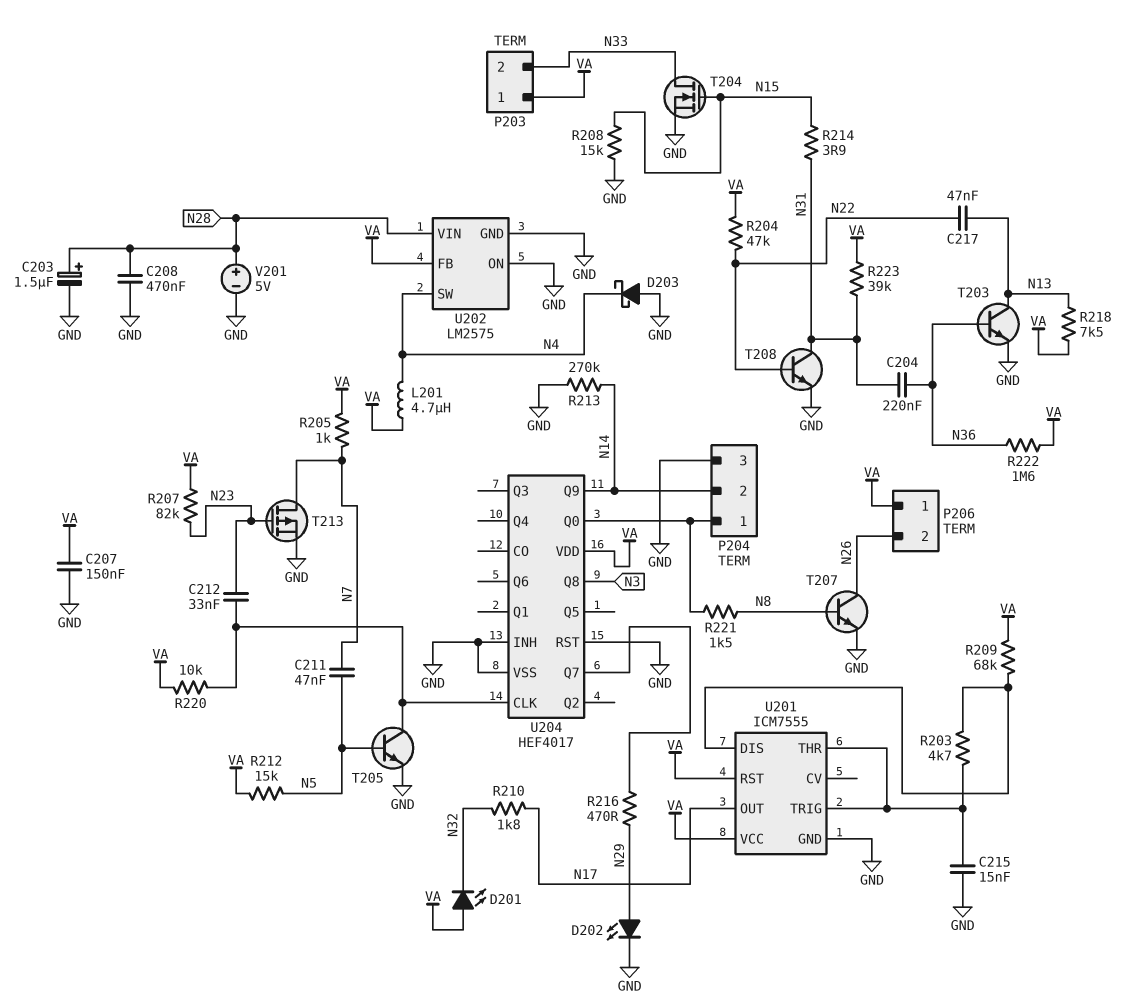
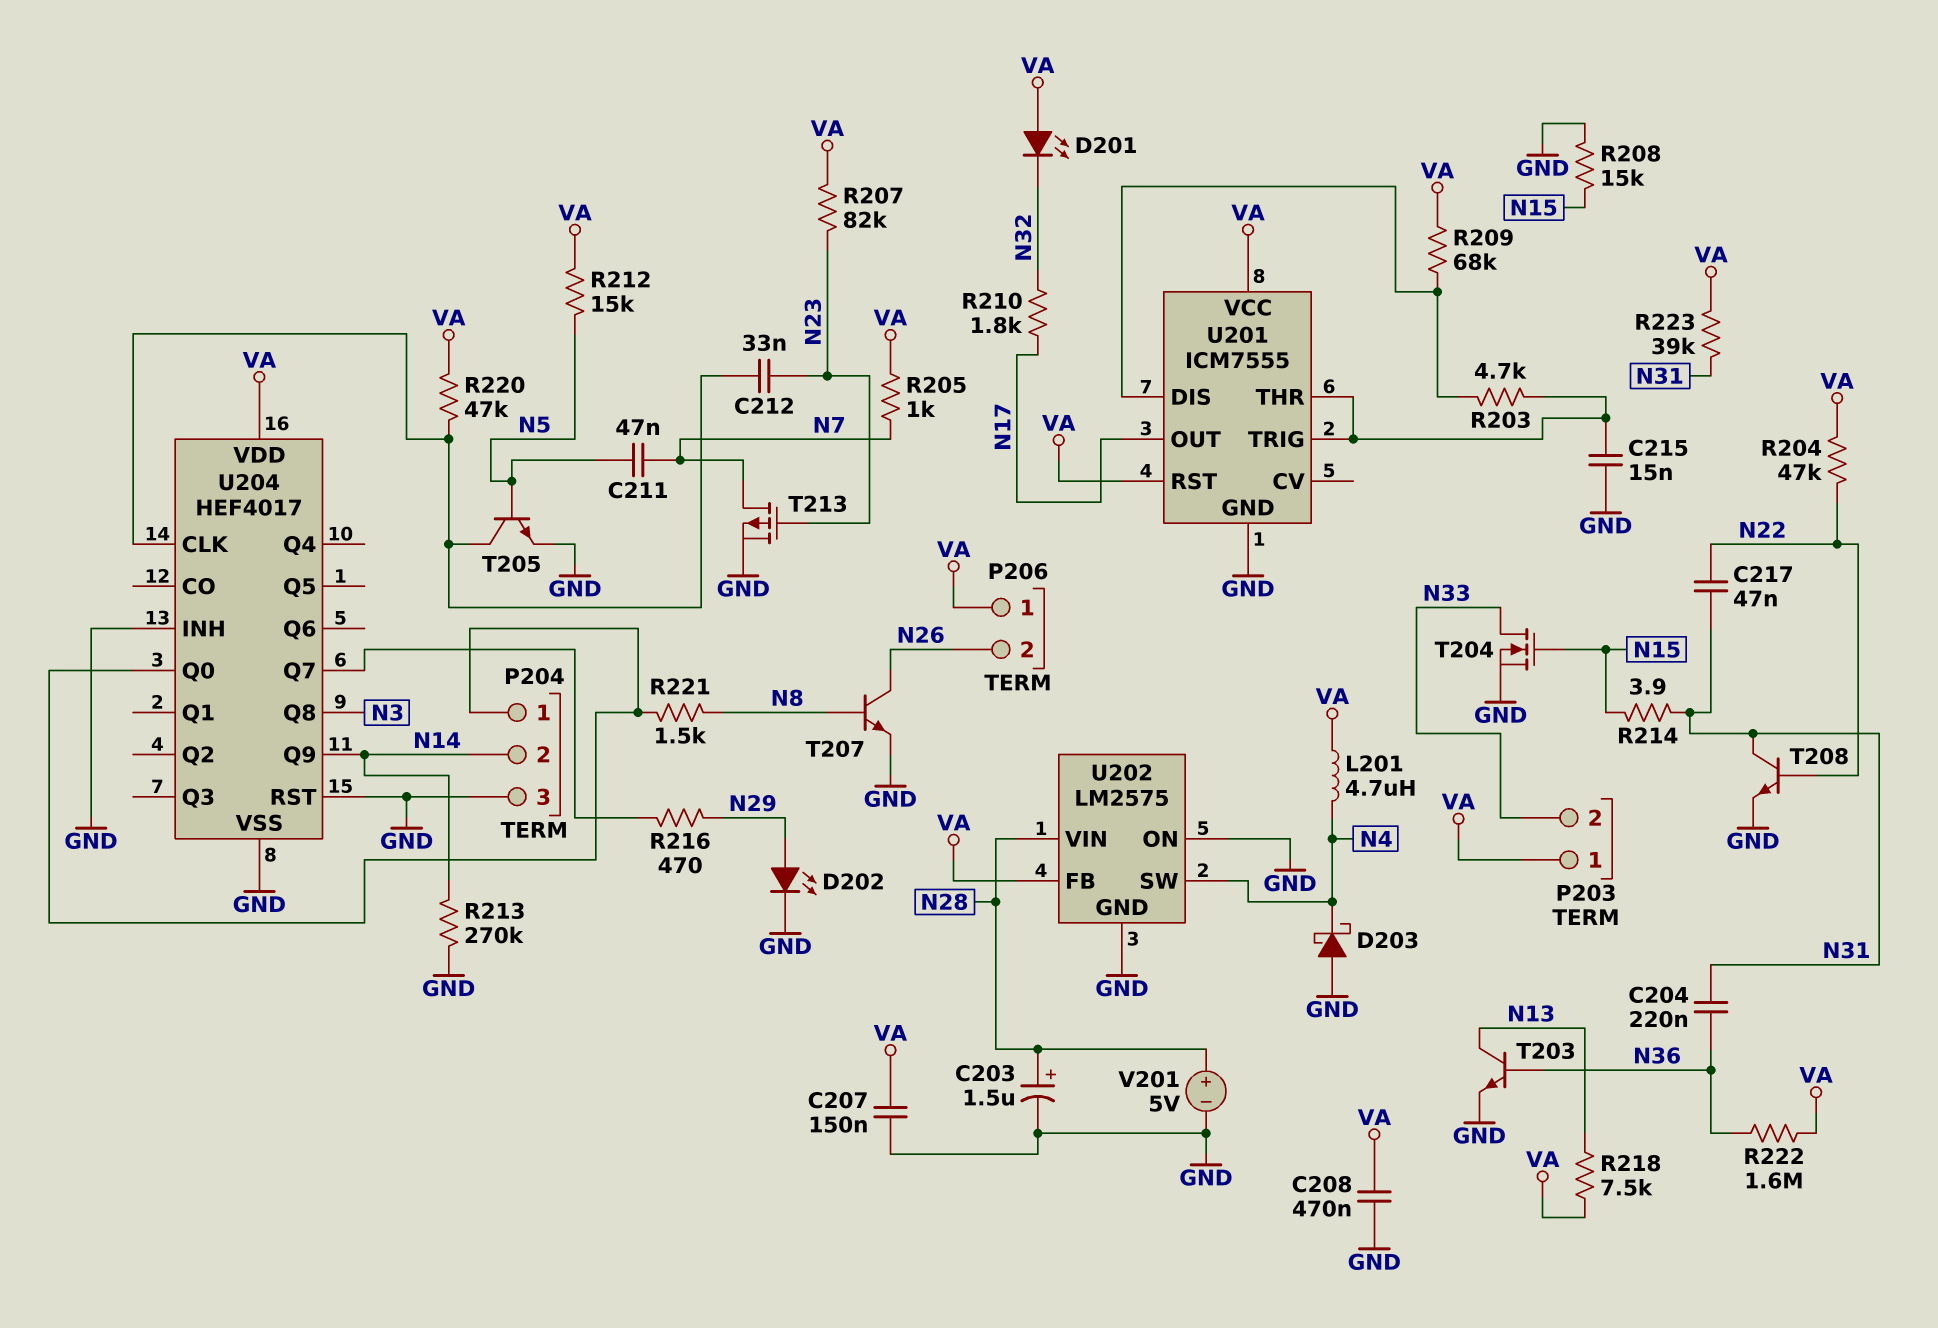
C208: 470nF (GND, N28) -> 470nF (GND, VA)
C217: 47nF (N13, N22) -> 47nF (N22, N31)
R220: 10k (U204/CLK, VA) -> 47k (U204/CLK, VA)

